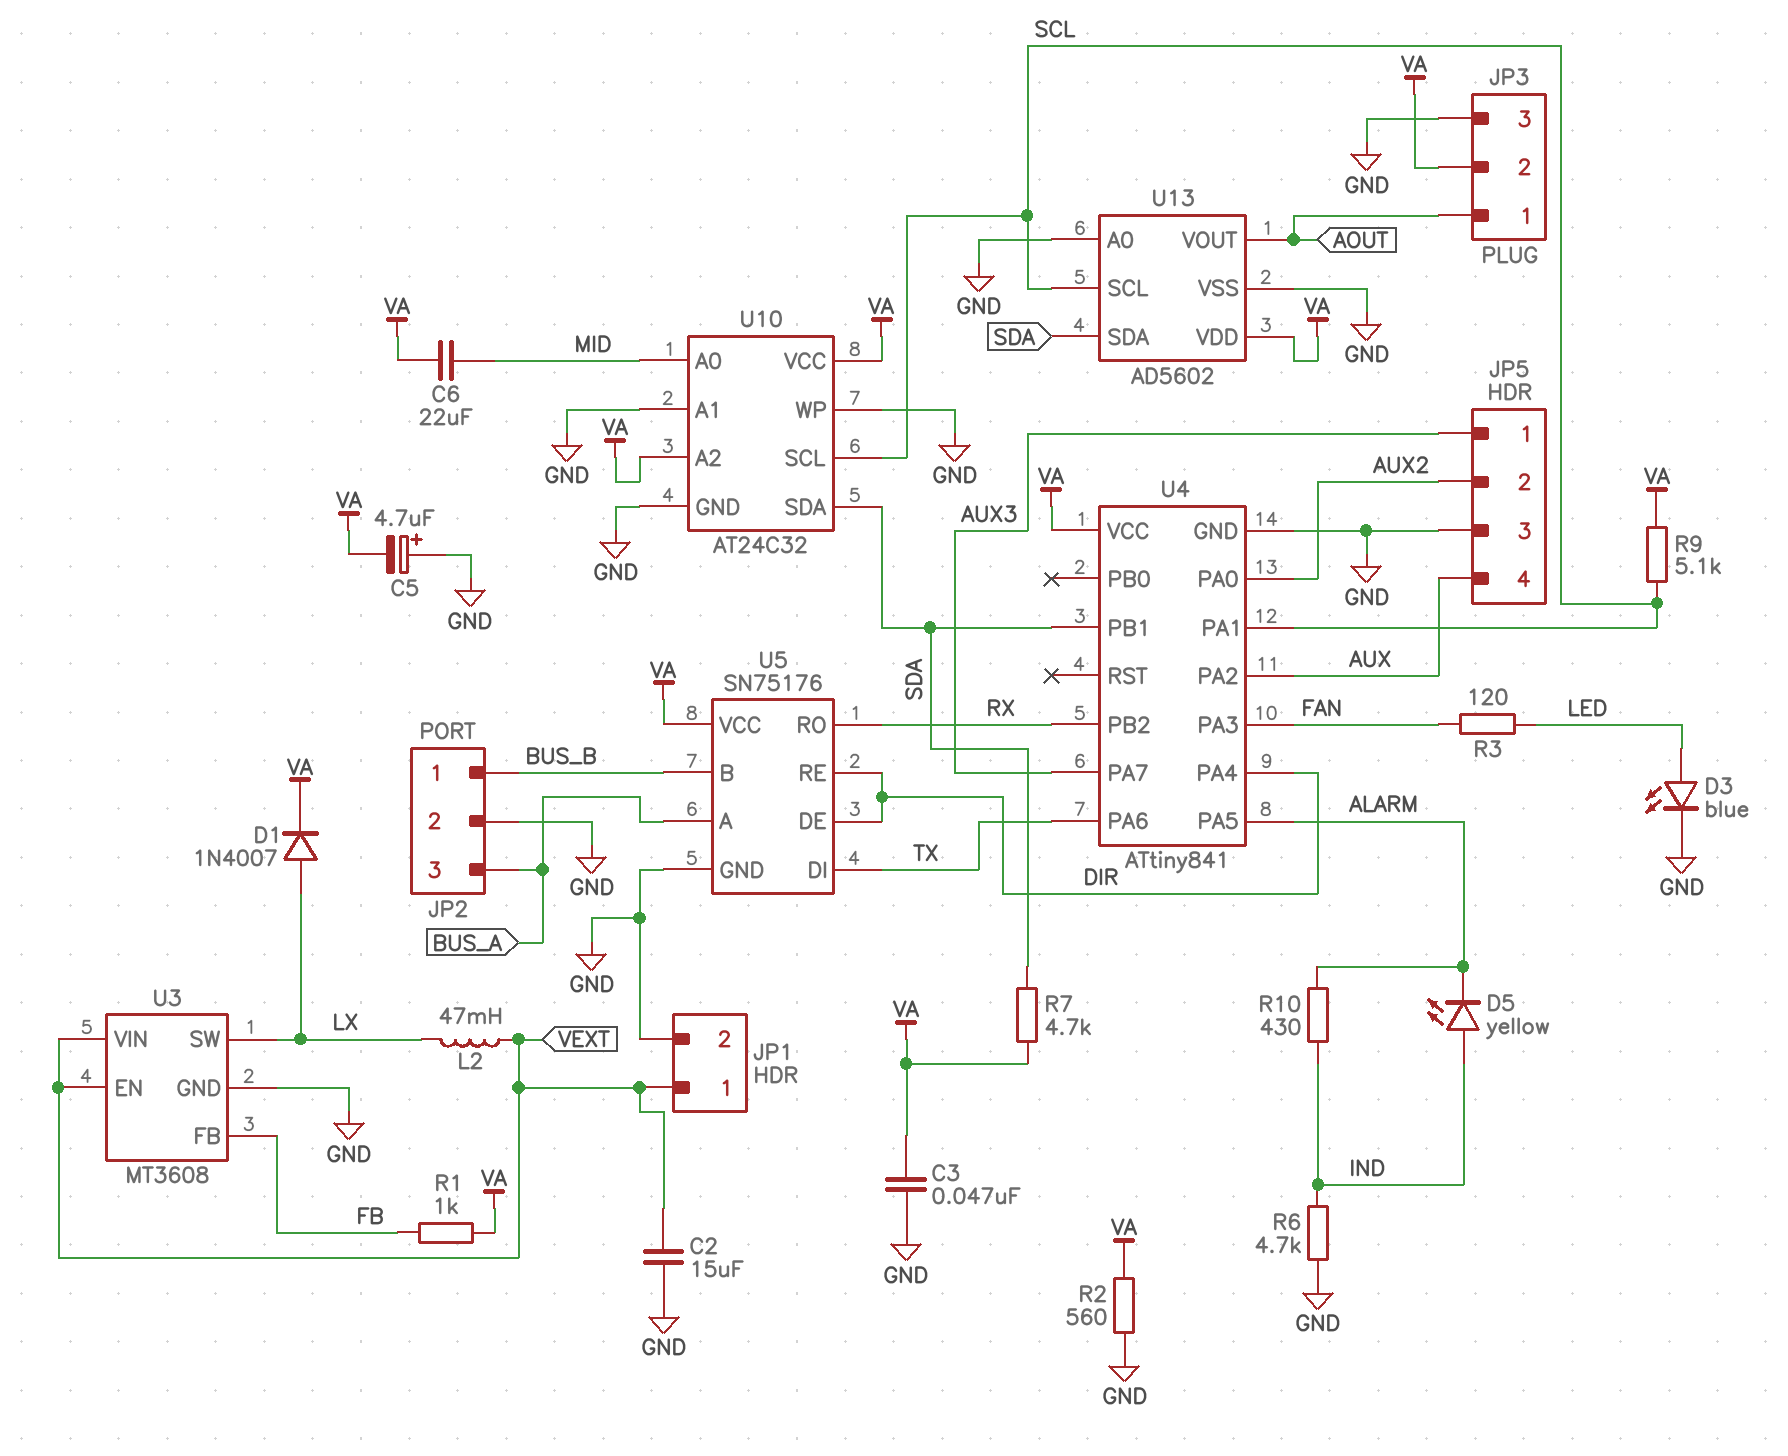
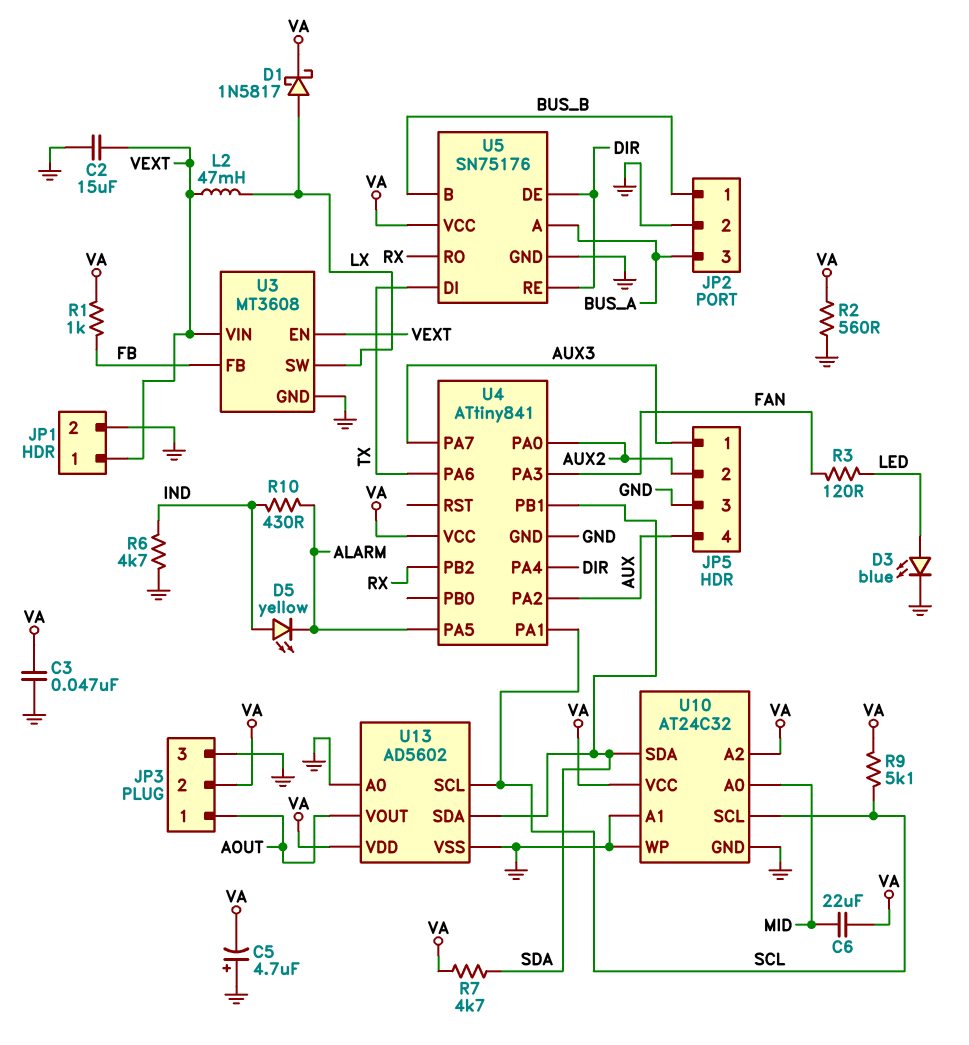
D1: diode 1N4007 (A LX, K VA) -> schottky 1N5817 (A LX, K VA)

